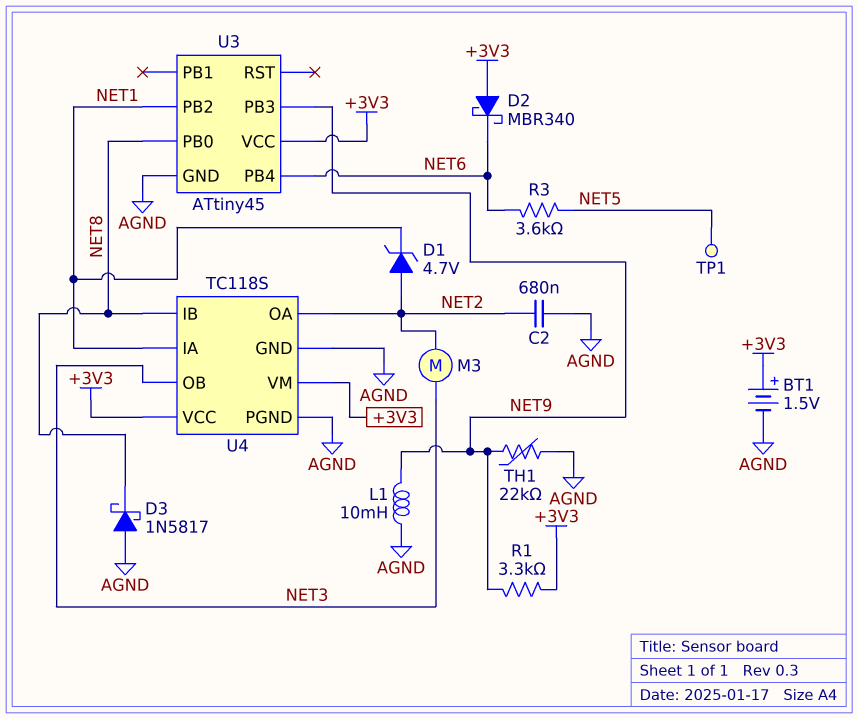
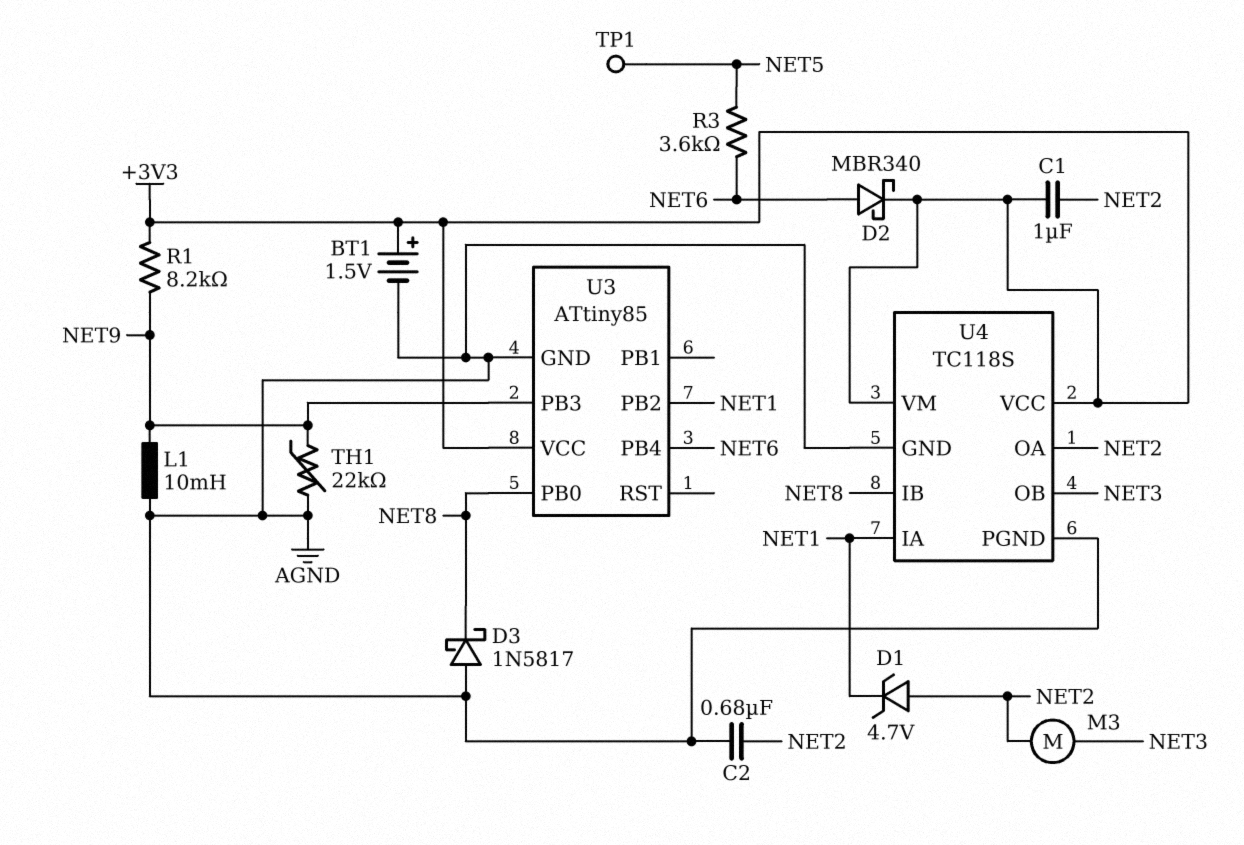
C1: none -> 1uF (+3V3, NET2)
D2: schottky MBR340 (A +3V3, K NET6) -> schottky MBR340 (A NET6, K +3V3)
R1: 3.3k (+3V3, NET9) -> 8.2k (+3V3, NET9)
U3: ATtiny45 -> ATtiny85

